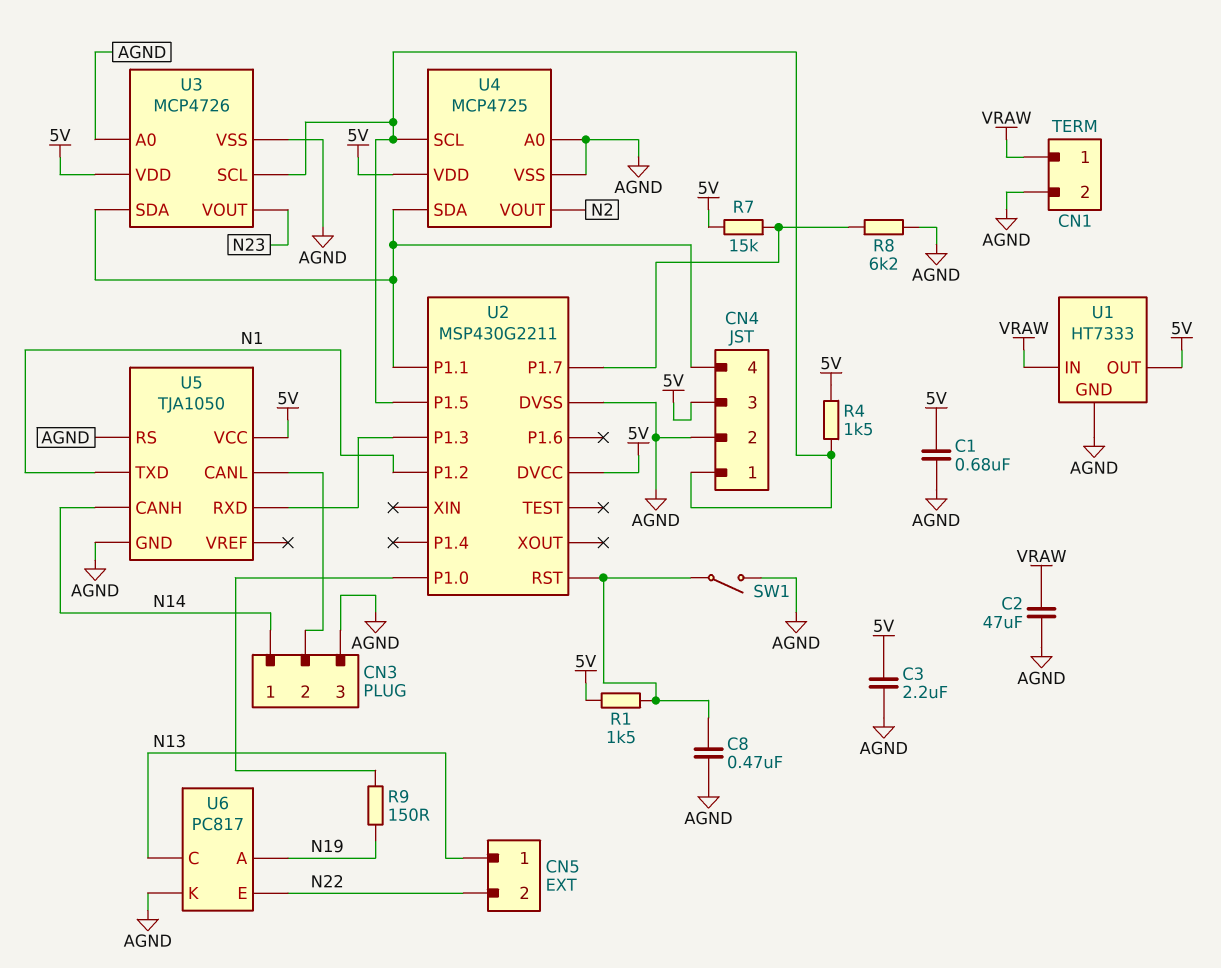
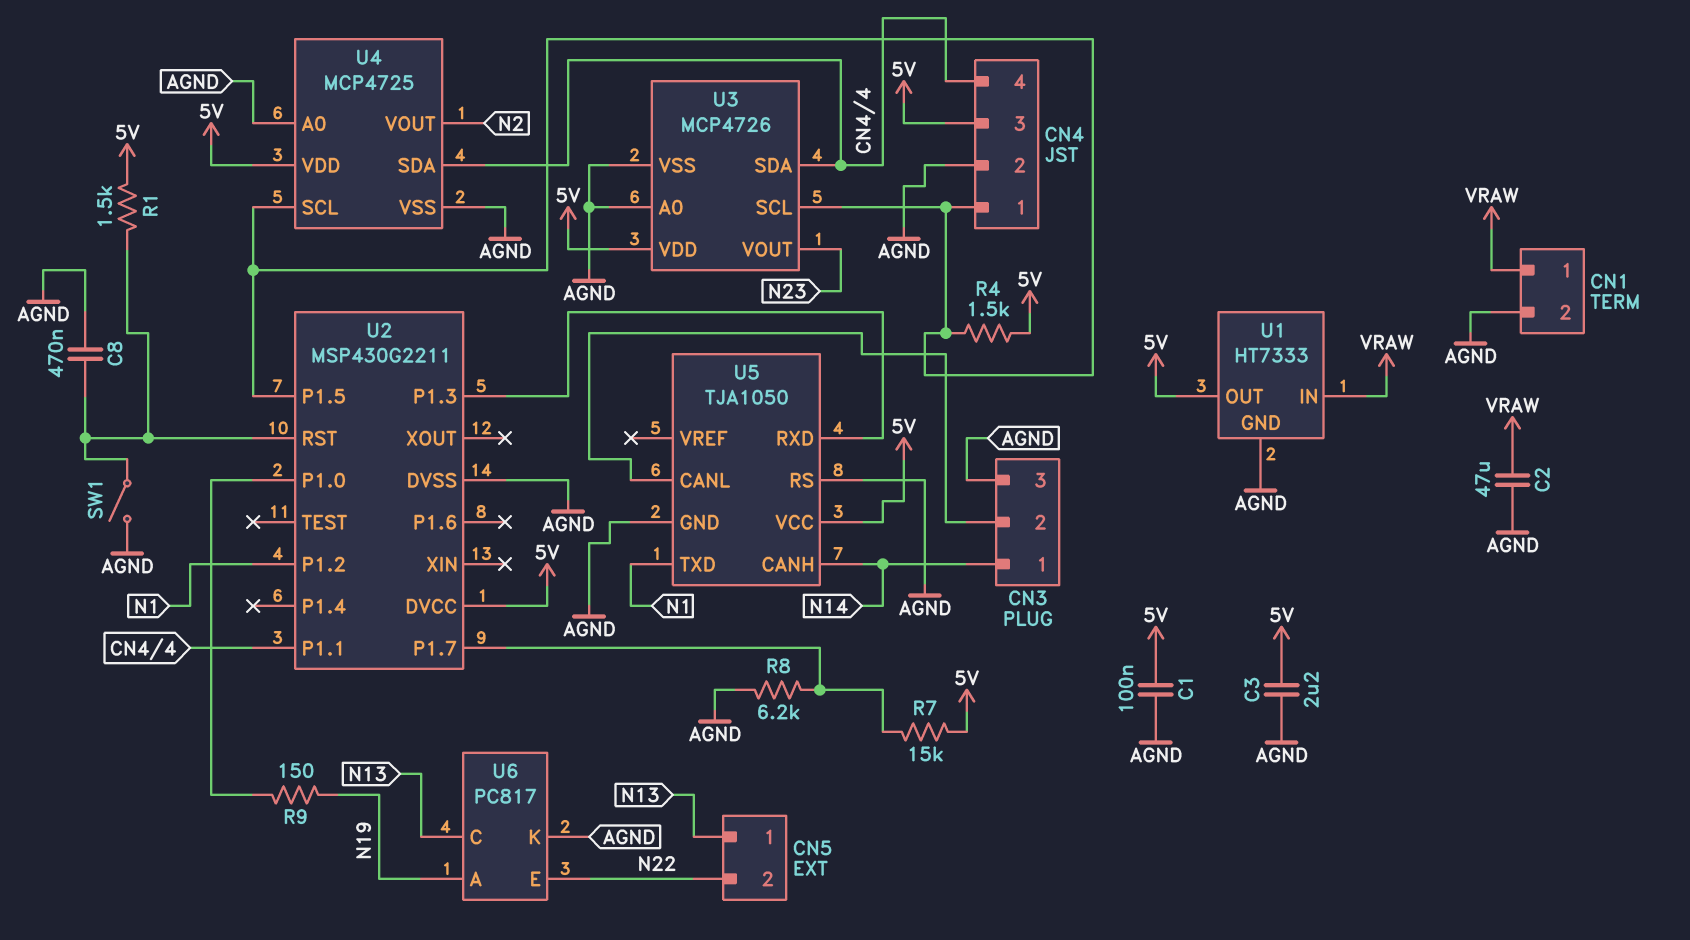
C1: 680nF (5V, AGND) -> 100nF (5V, AGND)

